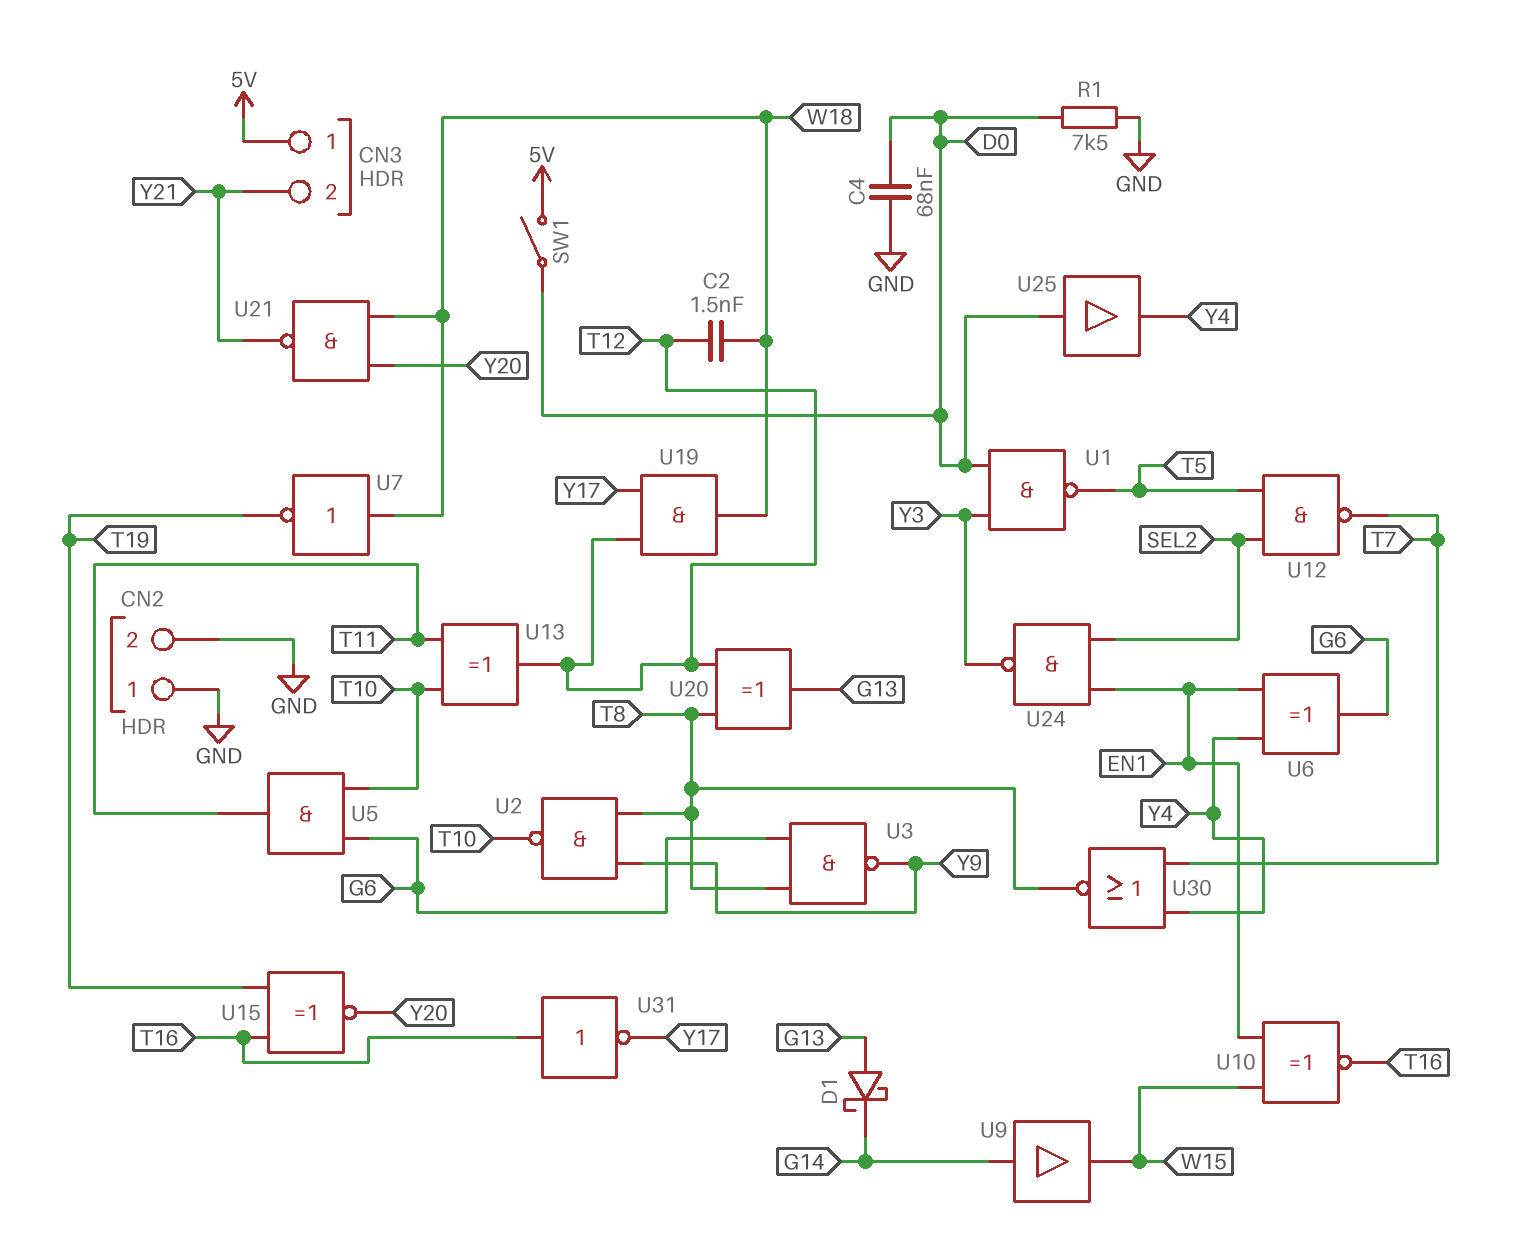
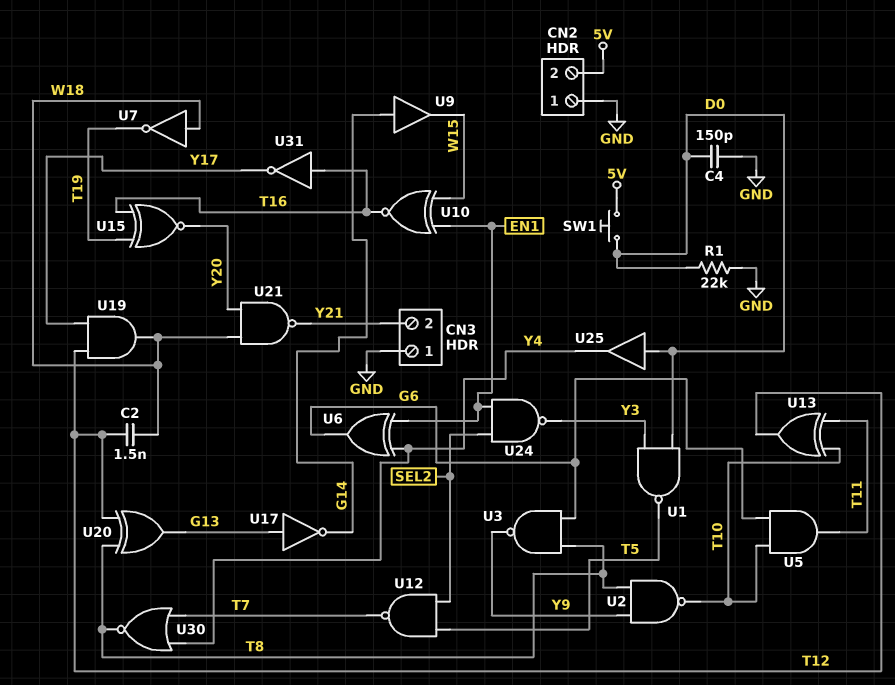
C4: 68nF (D0, GND) -> 150pF (D0, GND)
CN2 pin 2: GND -> 5V
CN3 pin 1: 5V -> GND
D1: schottky (A G13, K G14) -> none
R1: 7.5k (D0, GND) -> 22k (D0, GND)
SW1: switch (5V, D0) -> button (5V, D0)
U17: none -> NOT (in G13, out G14)

